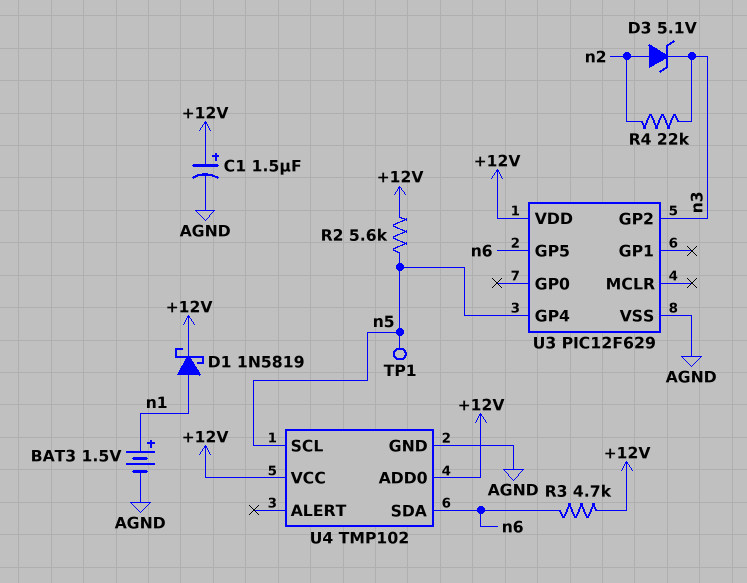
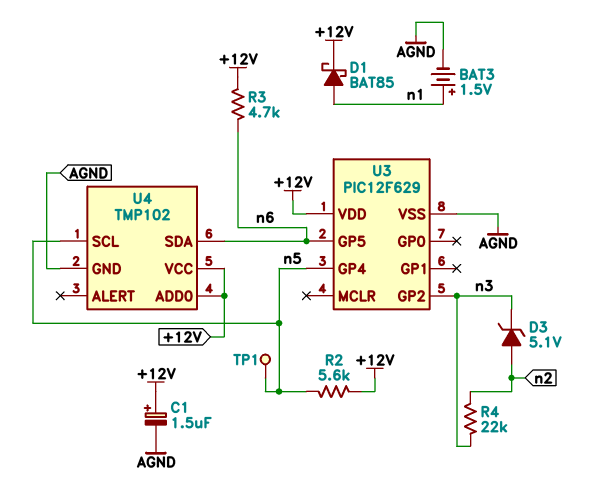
D1: schottky 1N5819 (A n1, K +12V) -> schottky BAT85 (A n1, K +12V)

